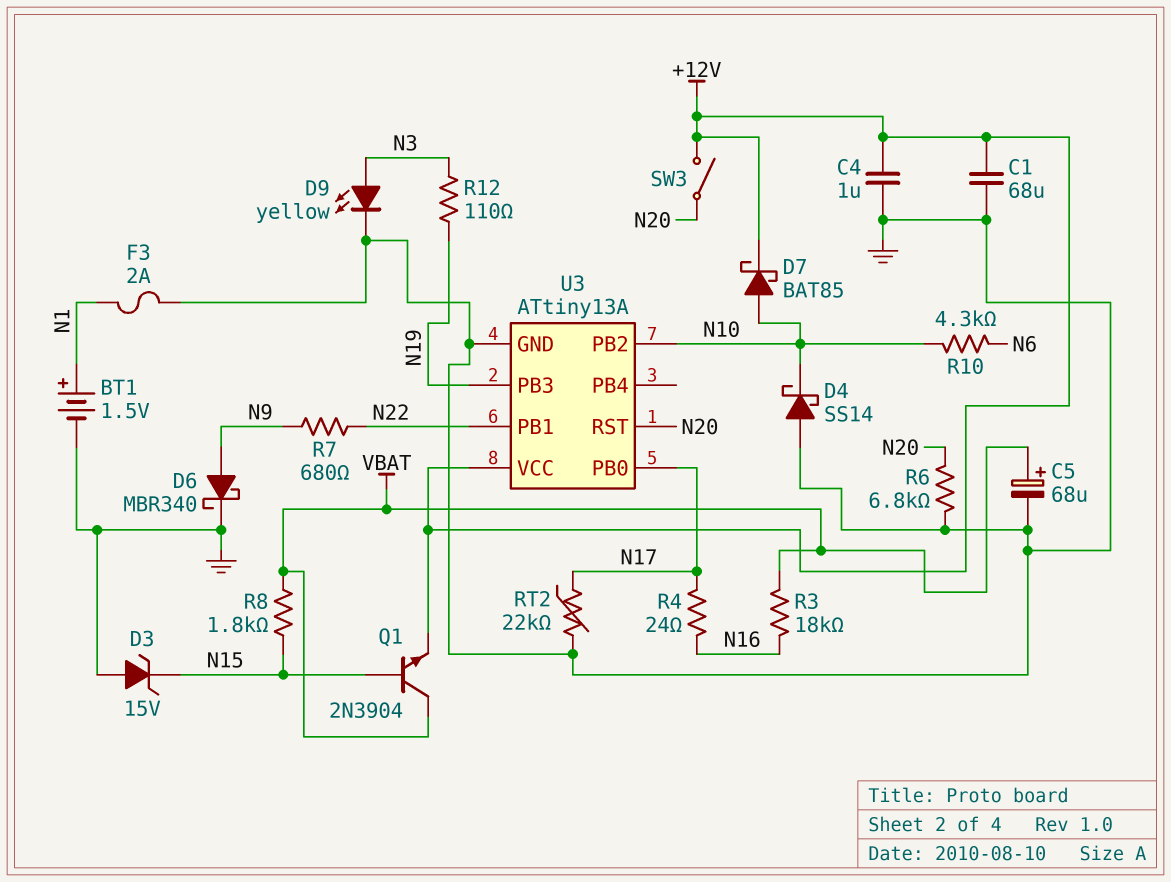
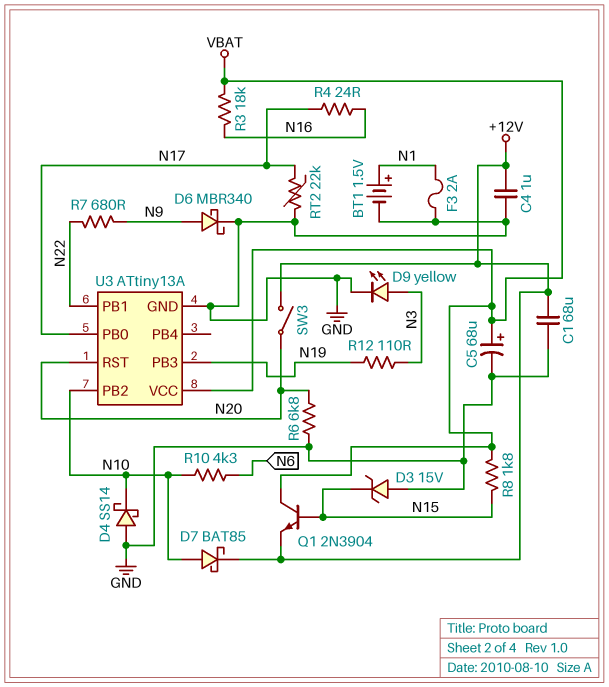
U3 pin VCC: +12V -> VBAT

